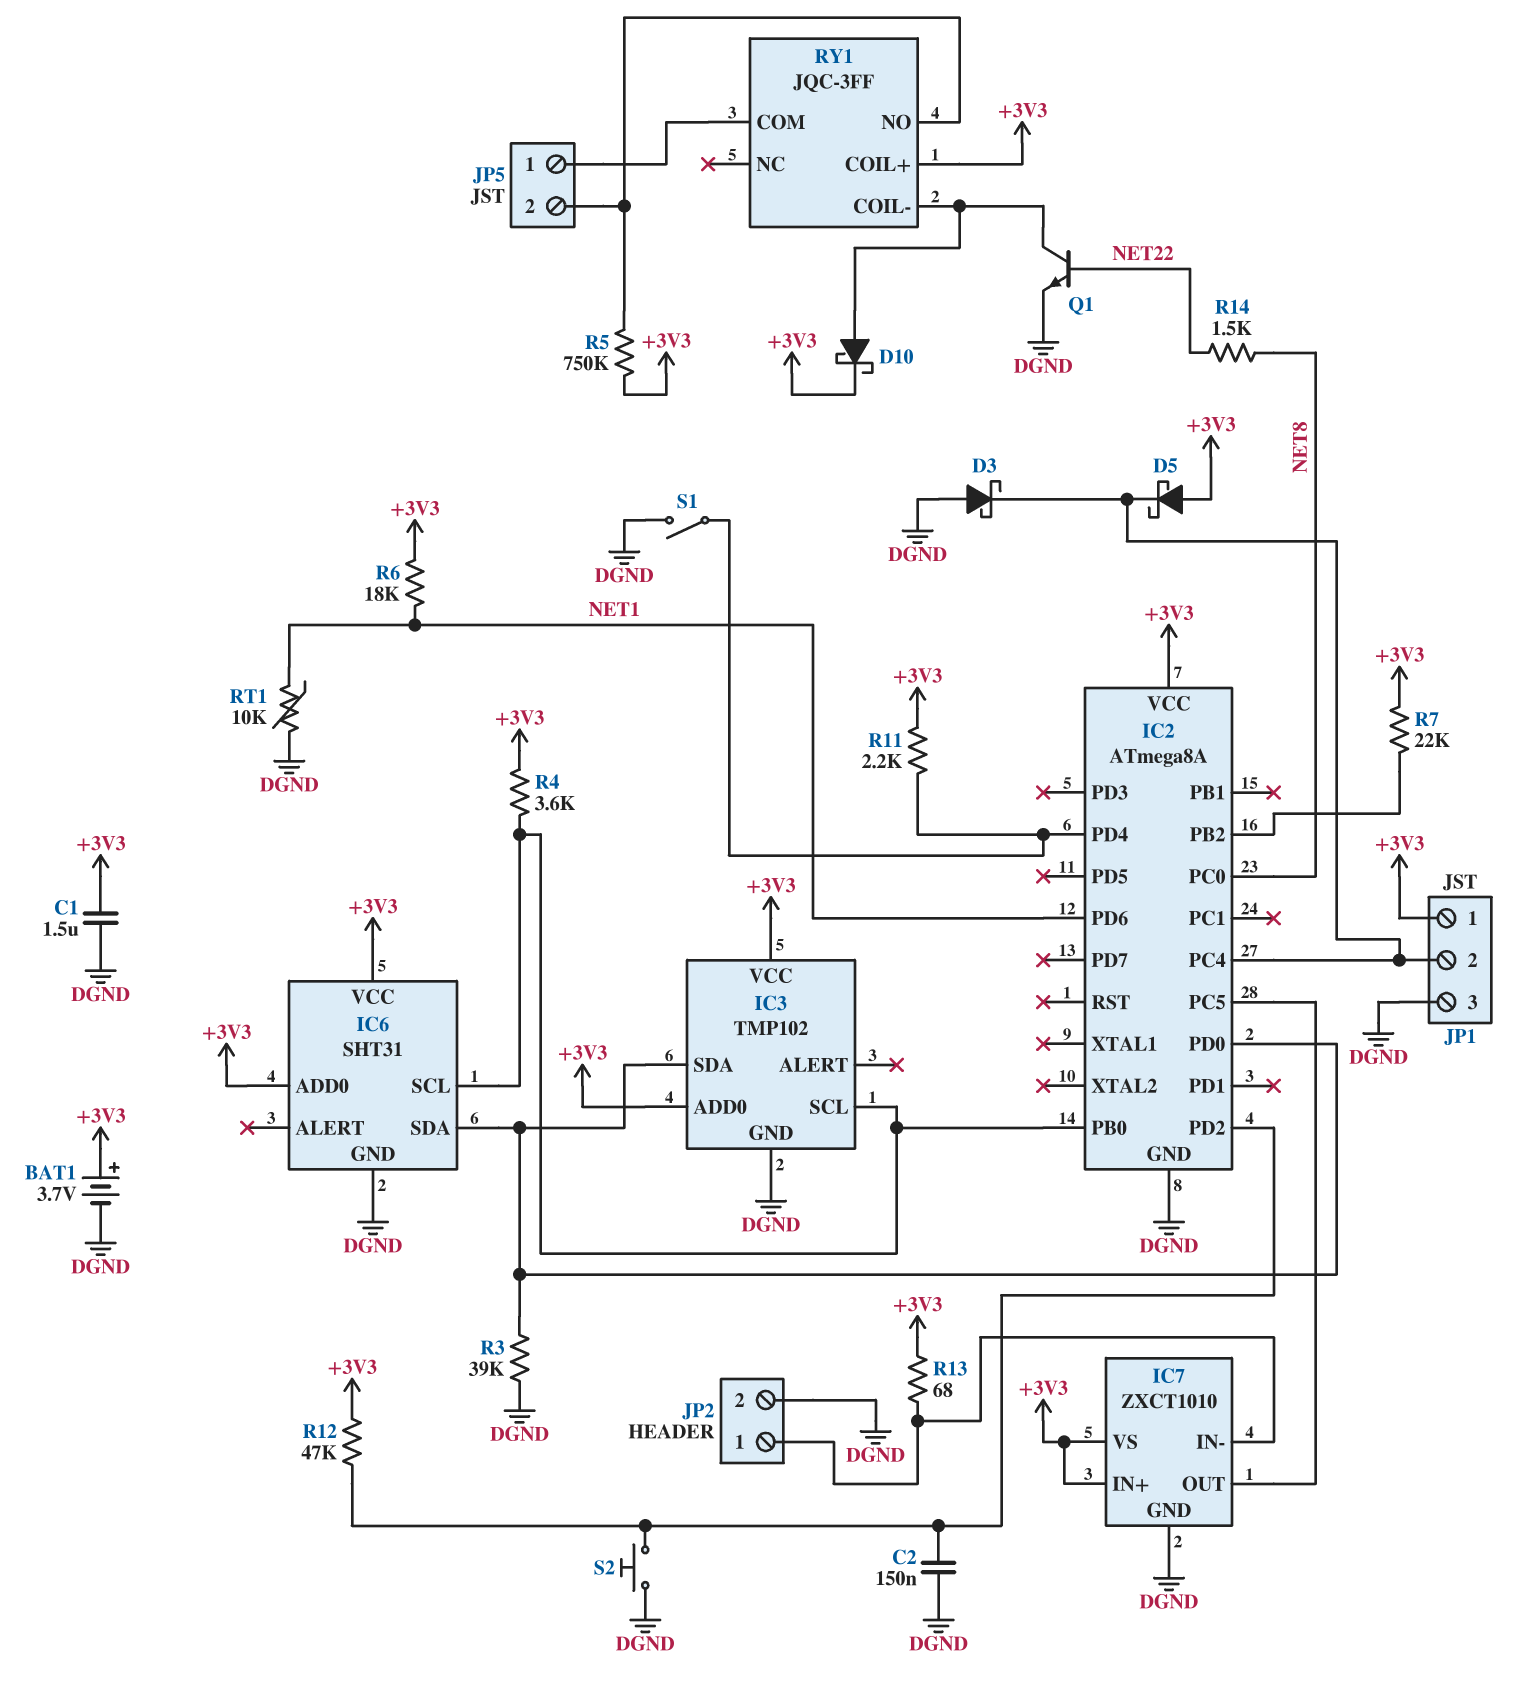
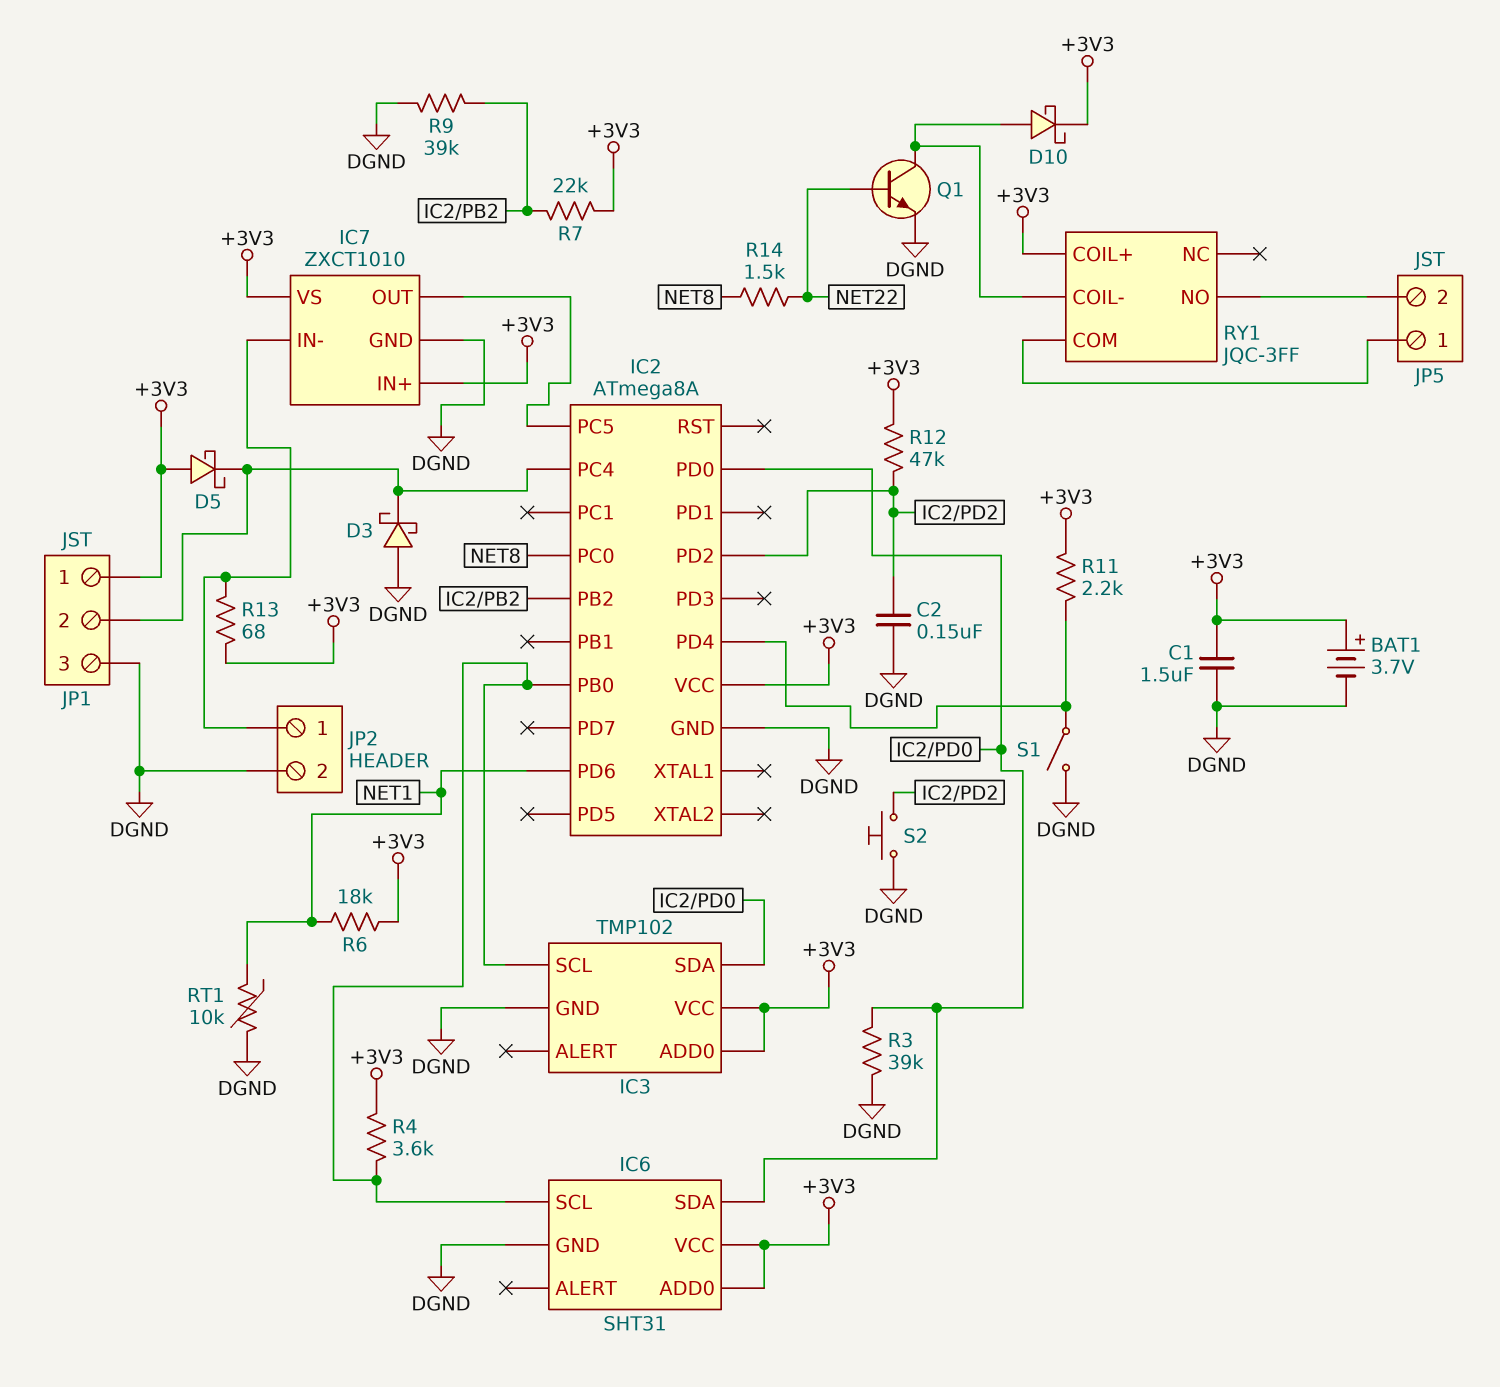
R5: 750k (+3V3, JP5/2) -> none
R9: none -> 39k (DGND, IC2/PB2)

